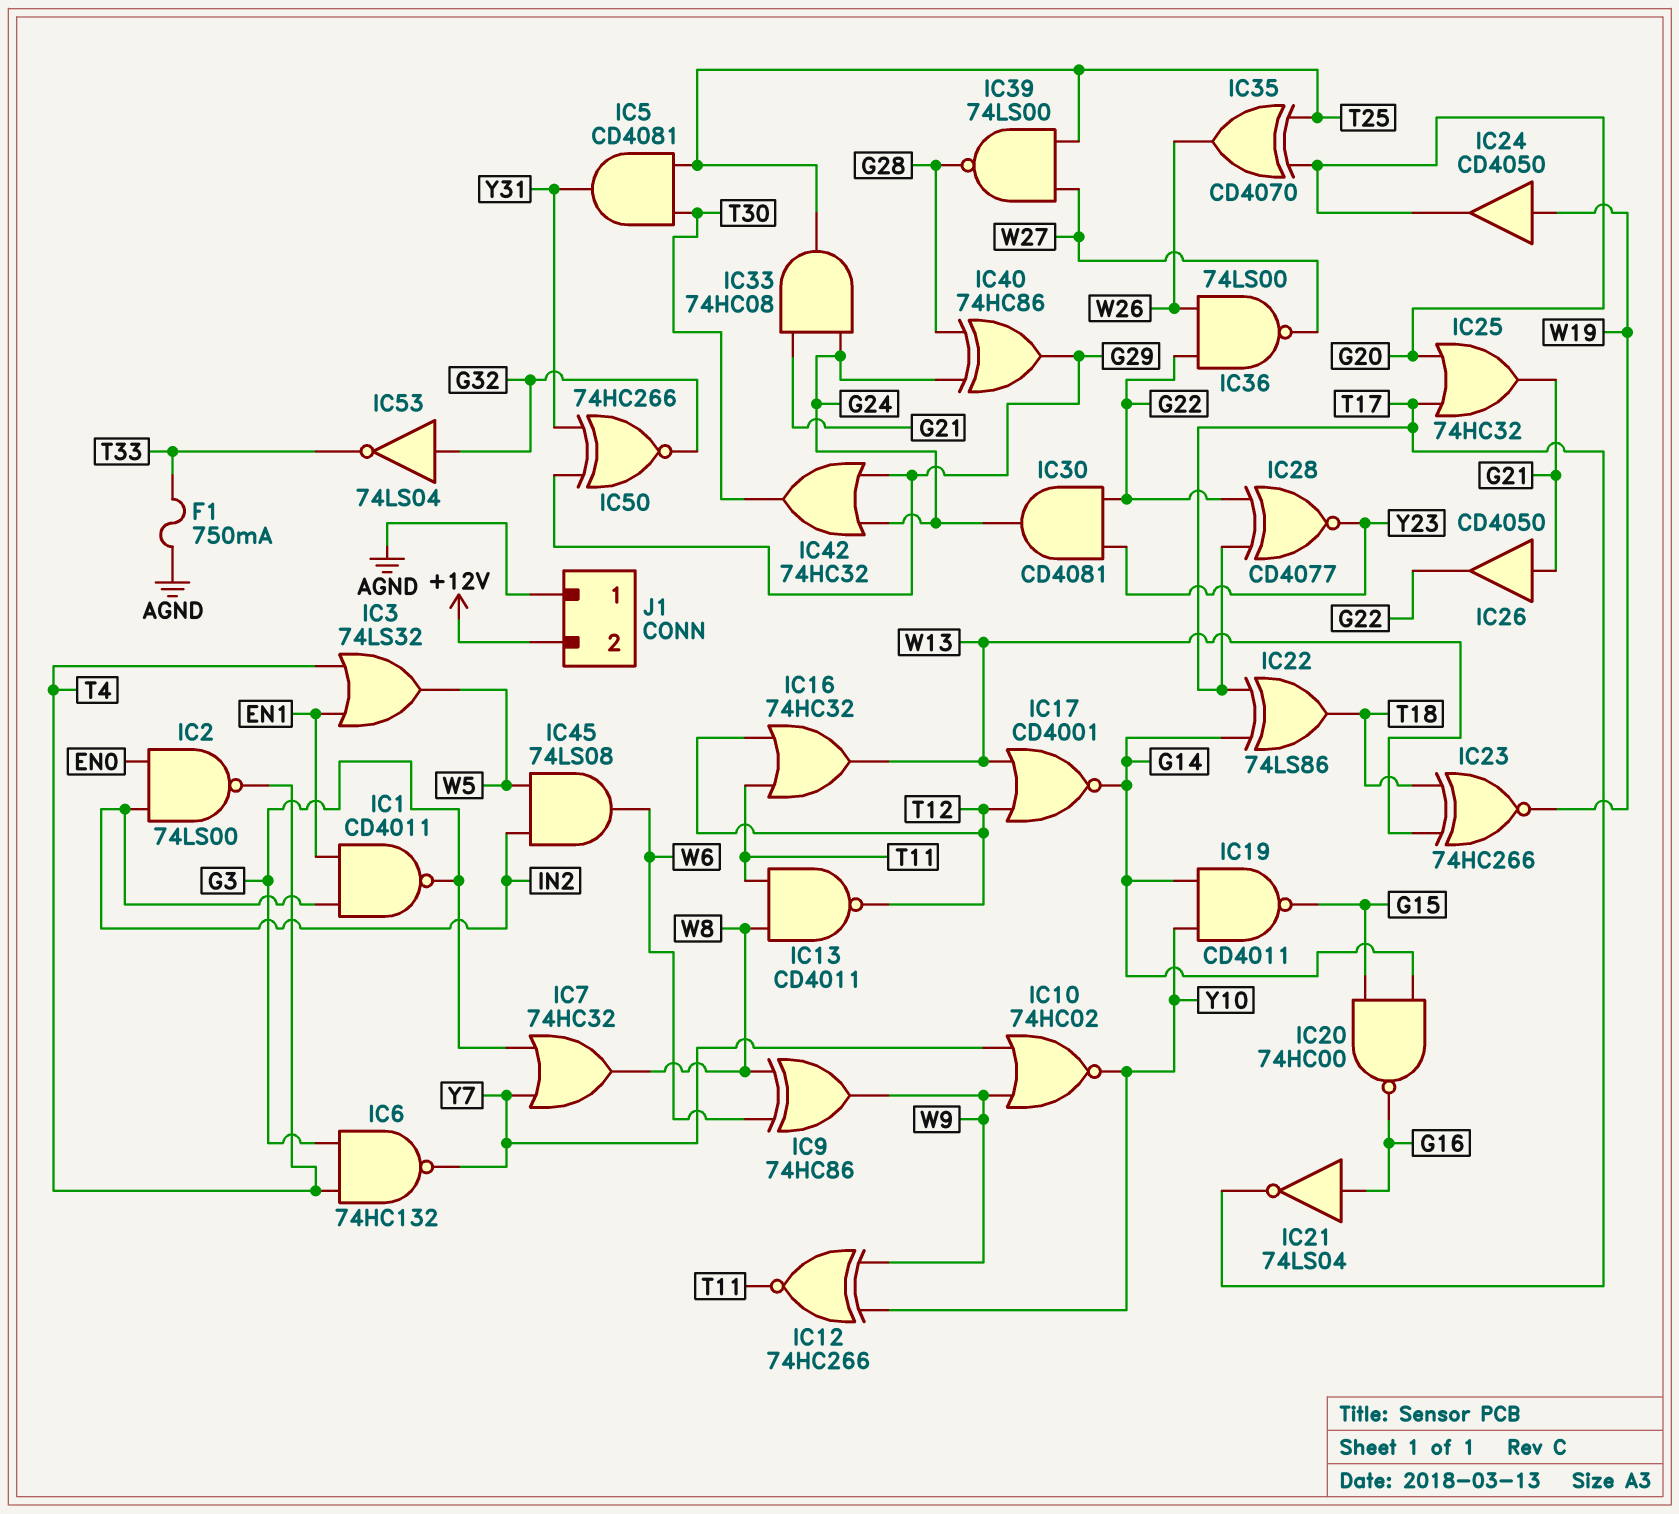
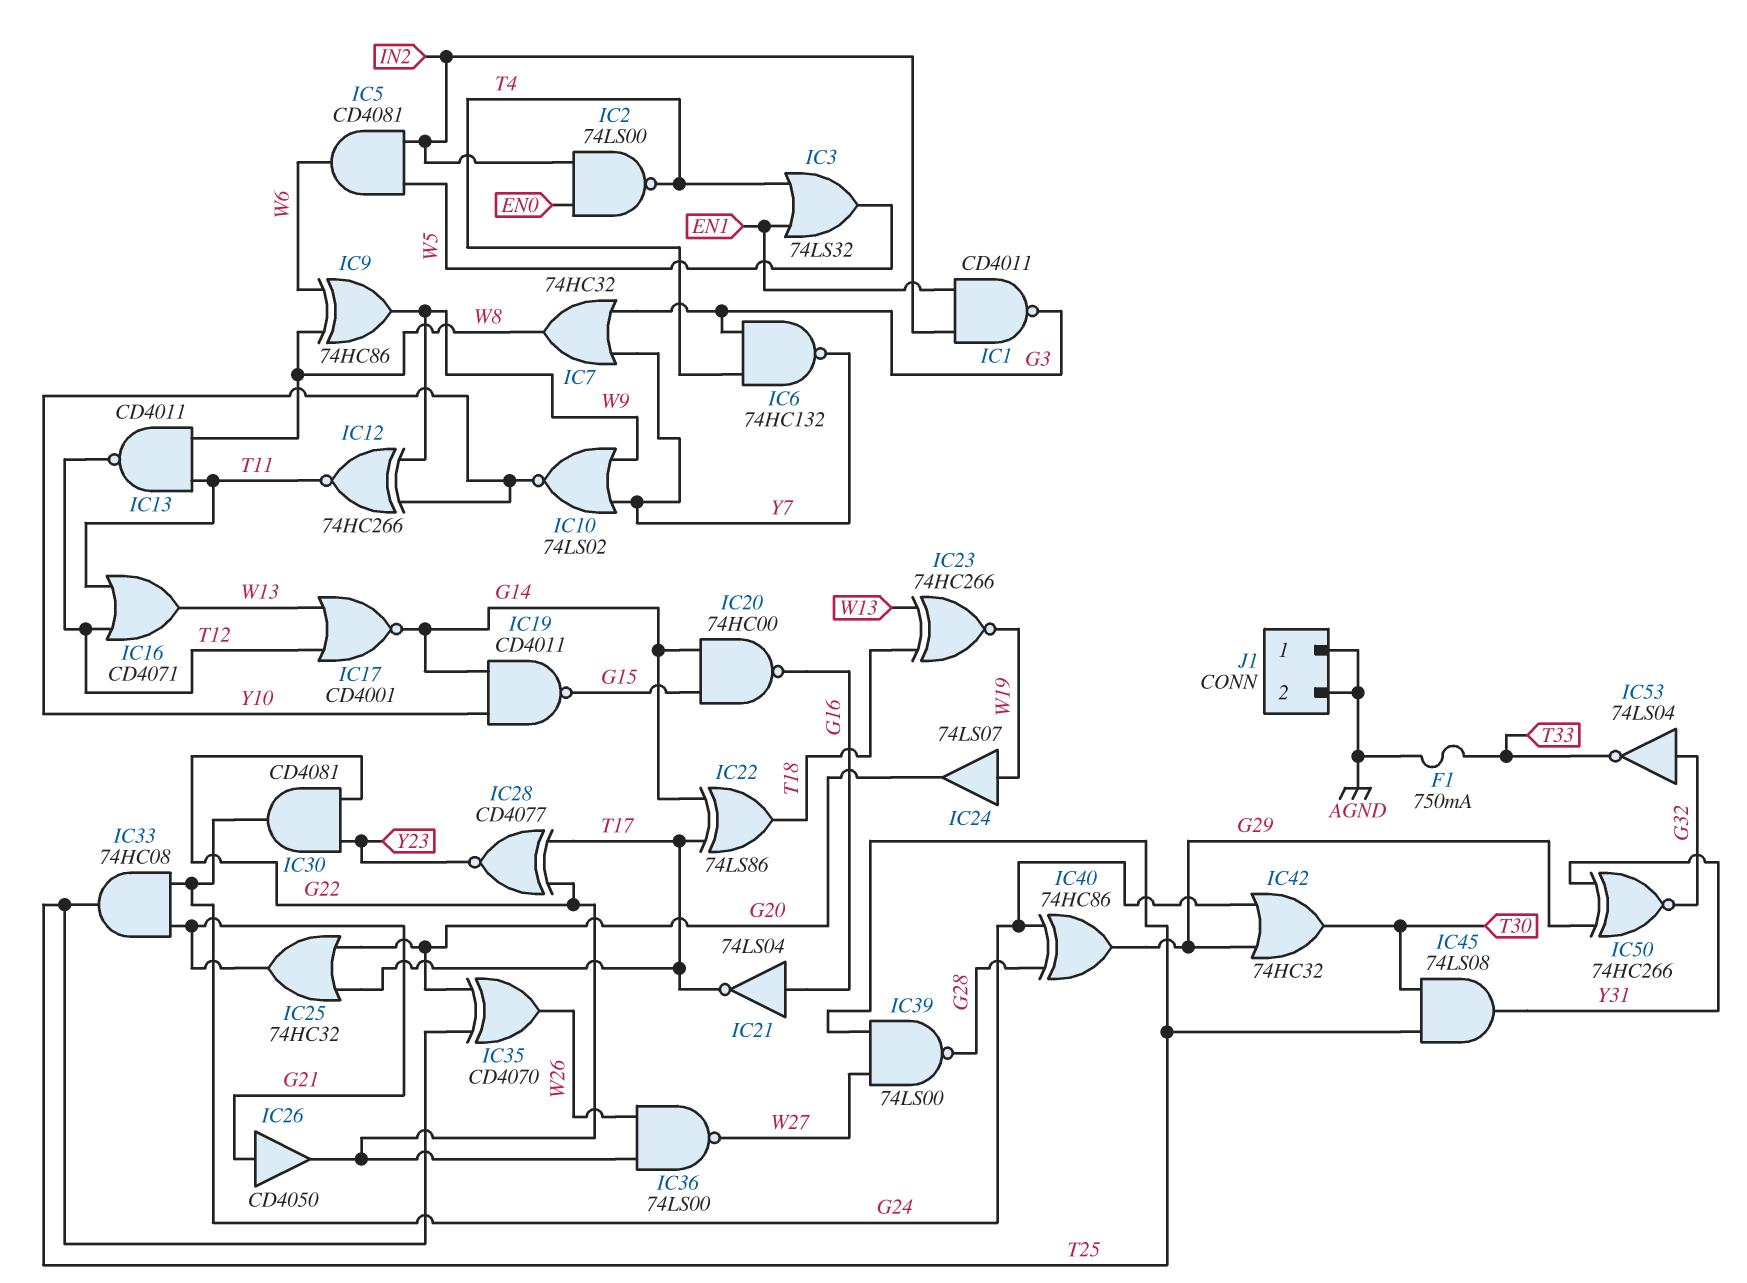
IC5: AND CD4081 (in T25, in T30, out Y31) -> AND CD4081 (in IN2, in W5, out W6)
IC10: NOR 74HC02 (in W9, in Y7, out Y10) -> NOR 74LS02 (in W9, in Y7, out Y10)
IC16: OR 74HC32 (in T11, in T12, out W13) -> OR CD4071 (in T11, in T12, out W13)
IC24: buffer CD4050 (in W19, out G20) -> buffer 74LS07 (in W19, out G20)
IC45: AND 74LS08 (in IN2, in W5, out W6) -> AND 74LS08 (in T25, in T30, out Y31)
J1 pin 2: +12V -> AGND

